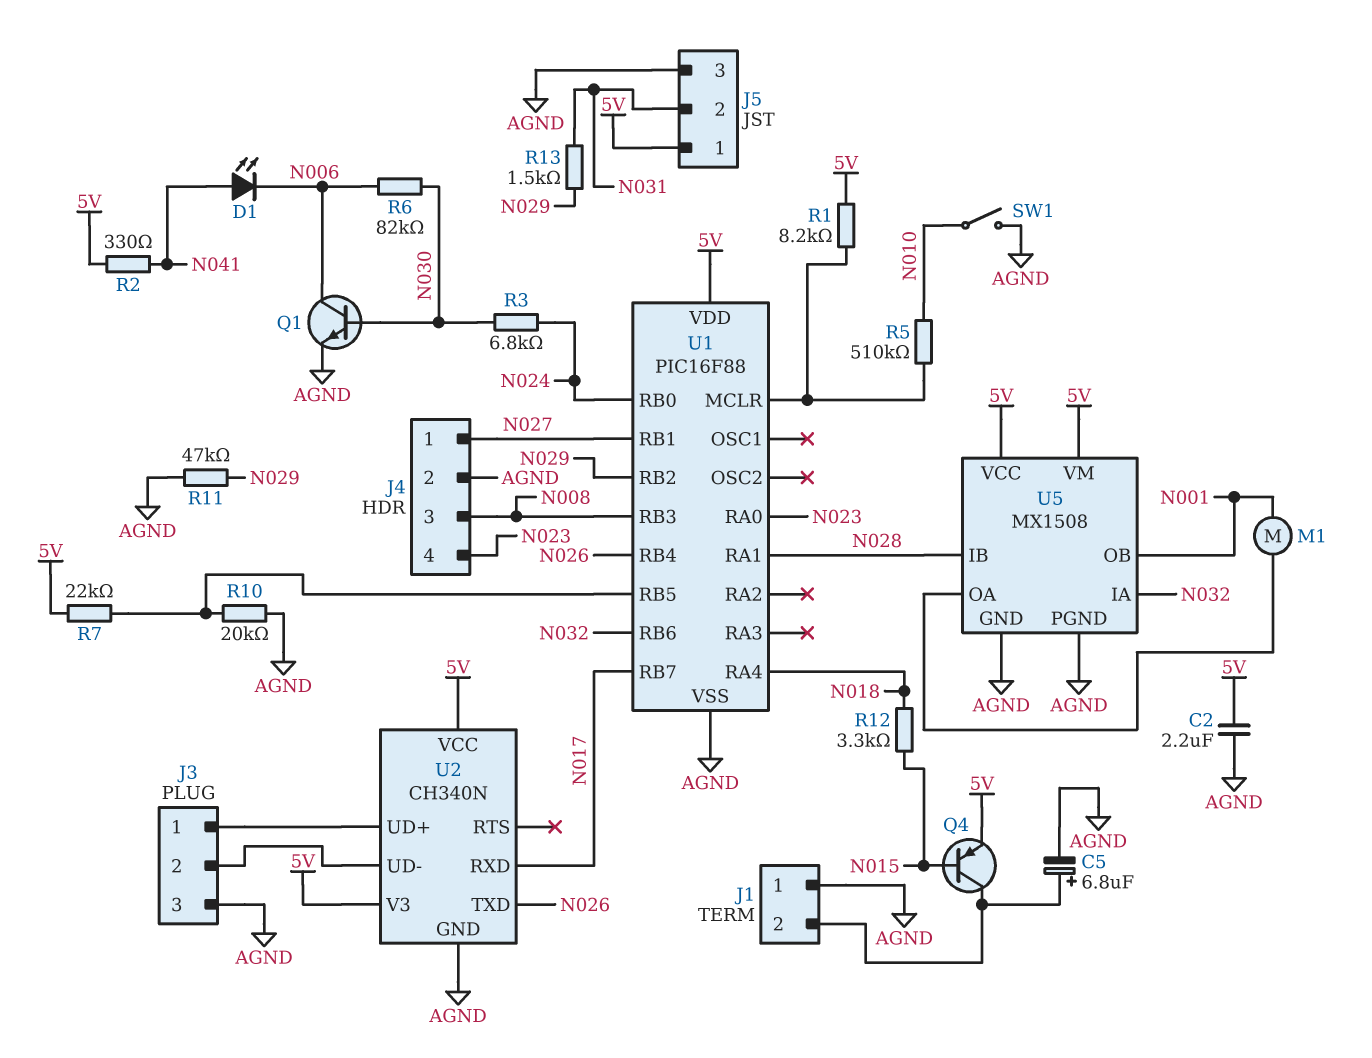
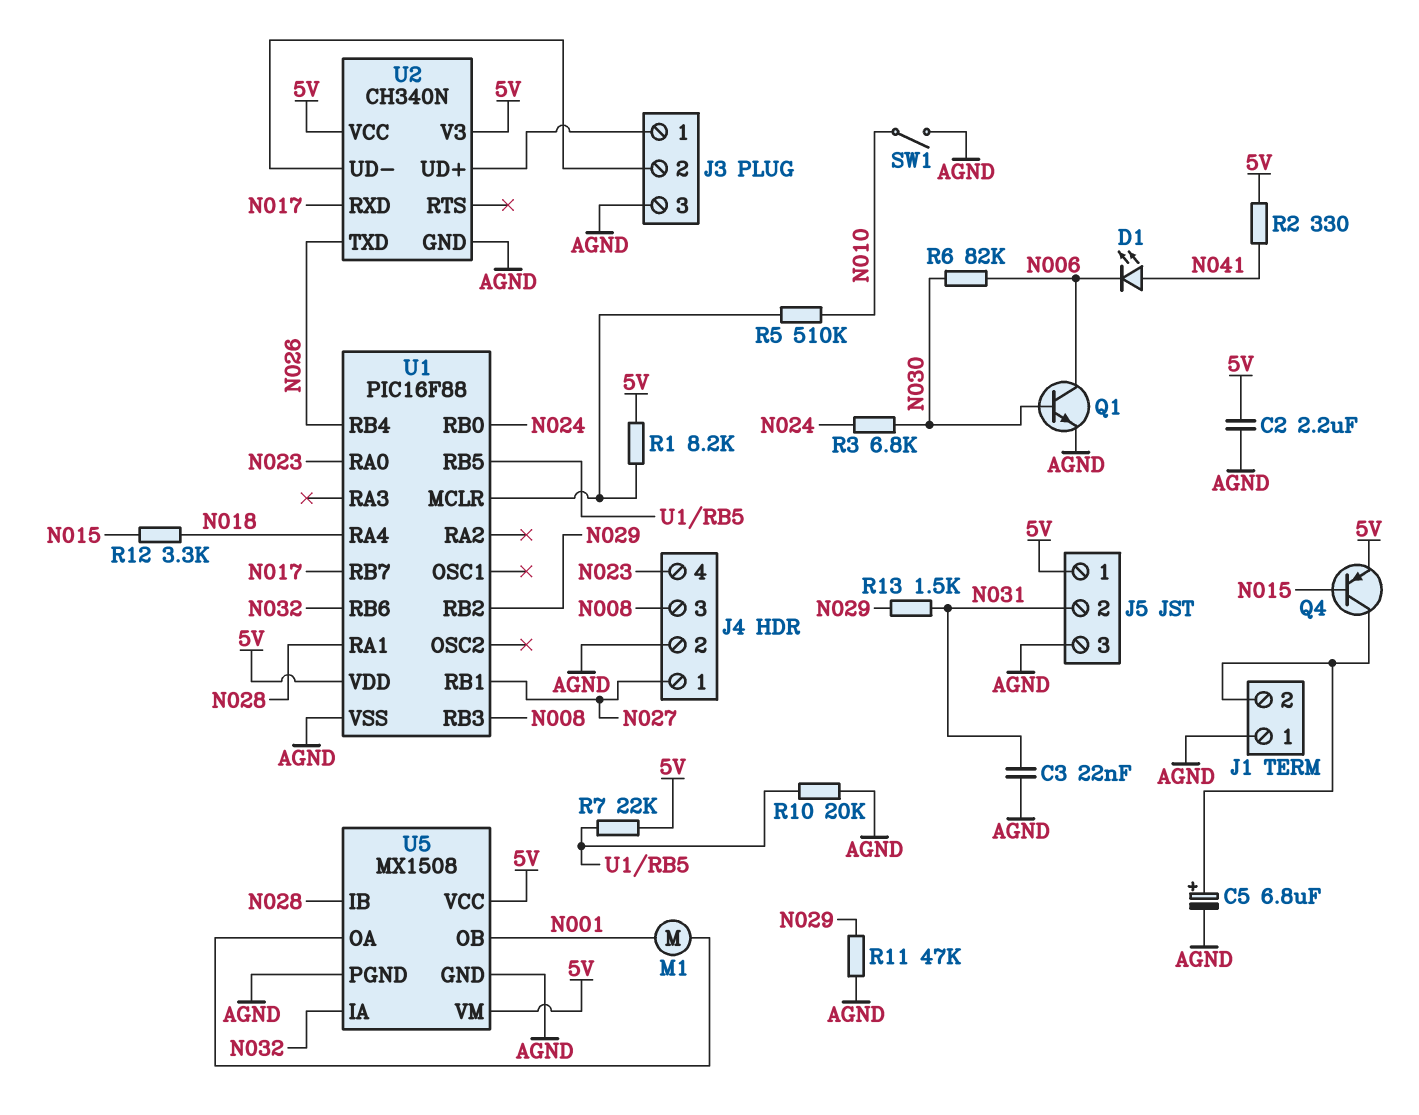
C3: none -> 22nF (AGND, N031)

